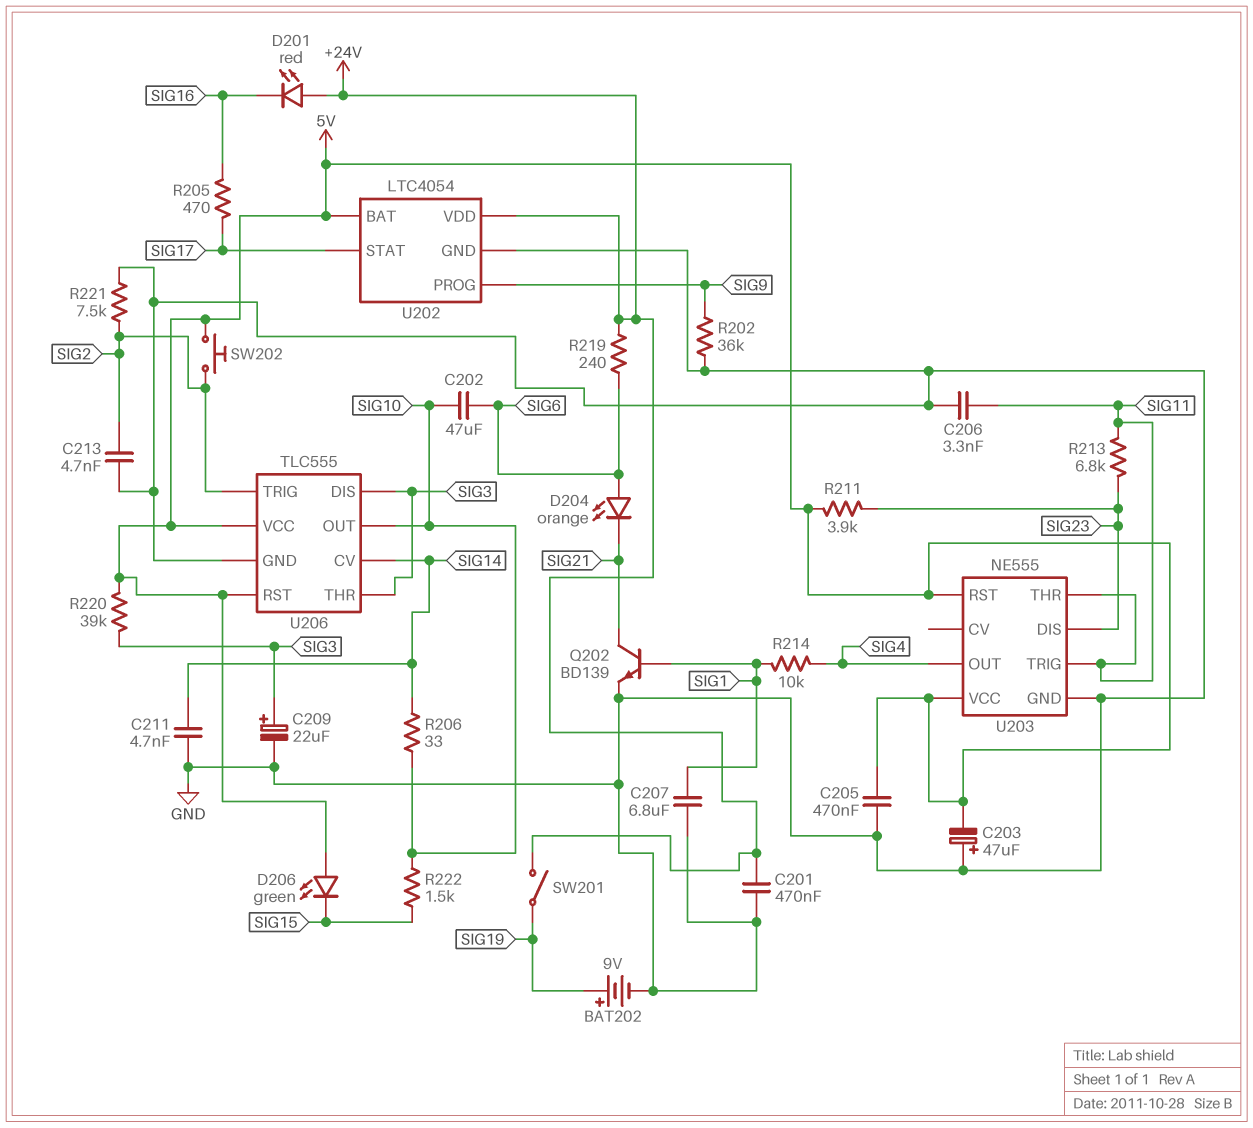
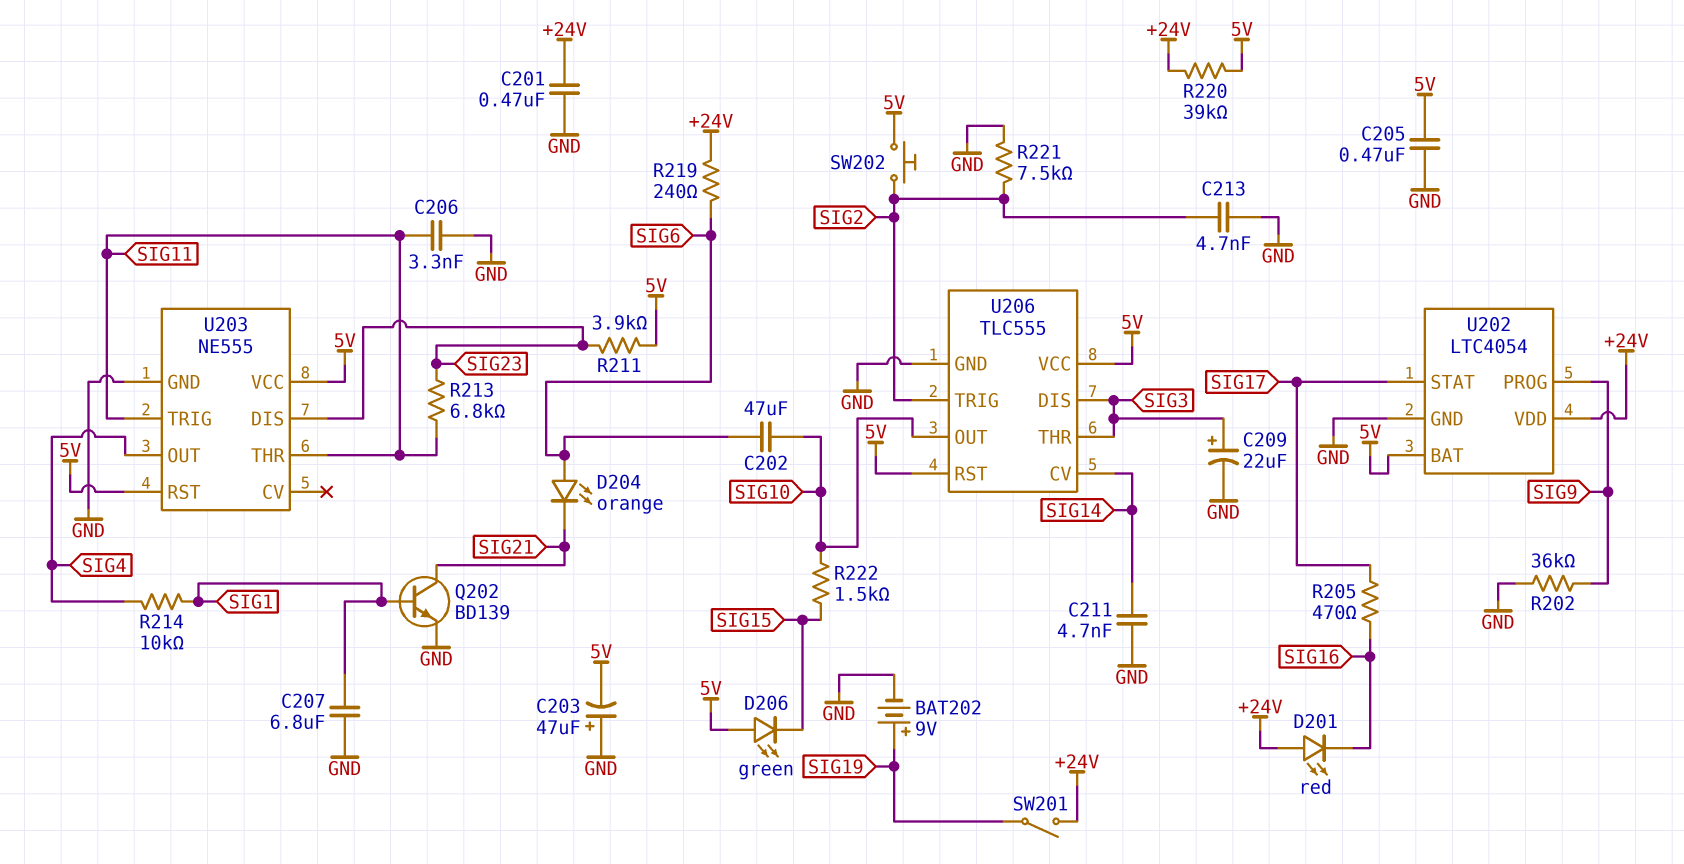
R206: 33 (SIG10, SIG14) -> none
R220: 39k (5V, SIG3) -> 39k (+24V, 5V)

